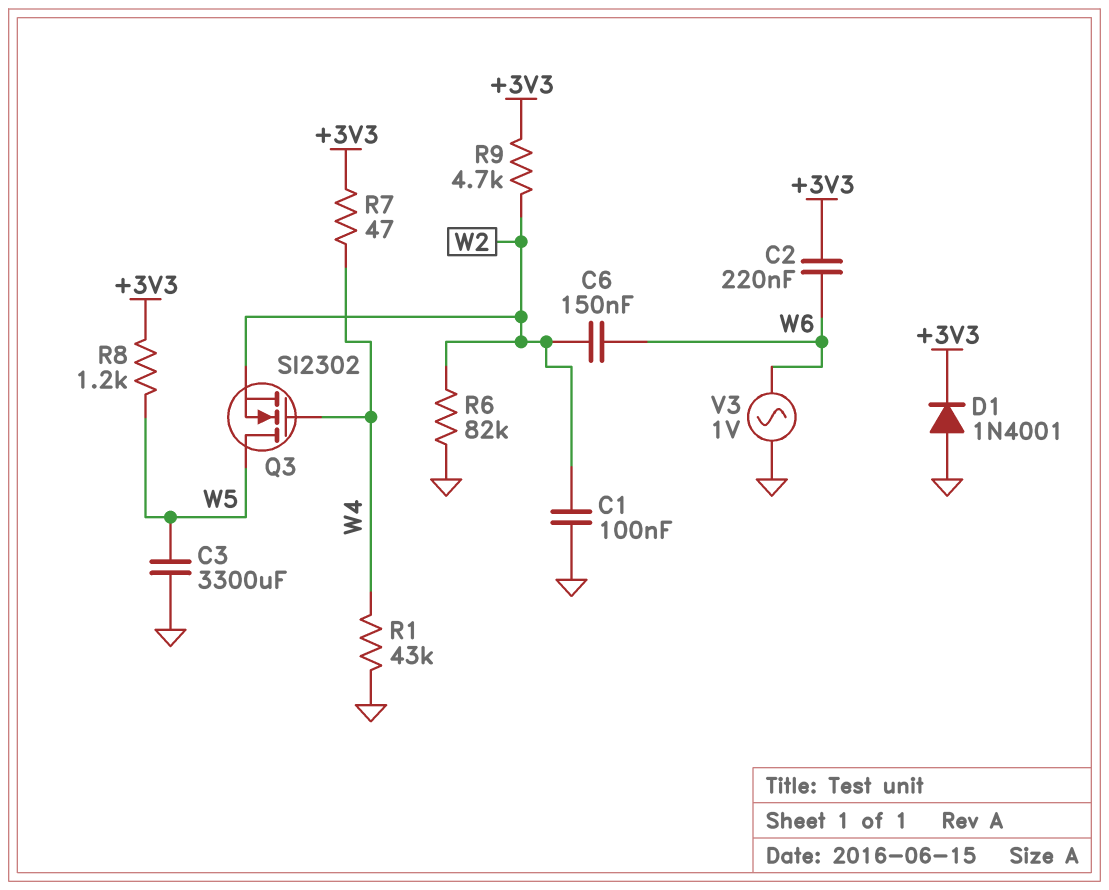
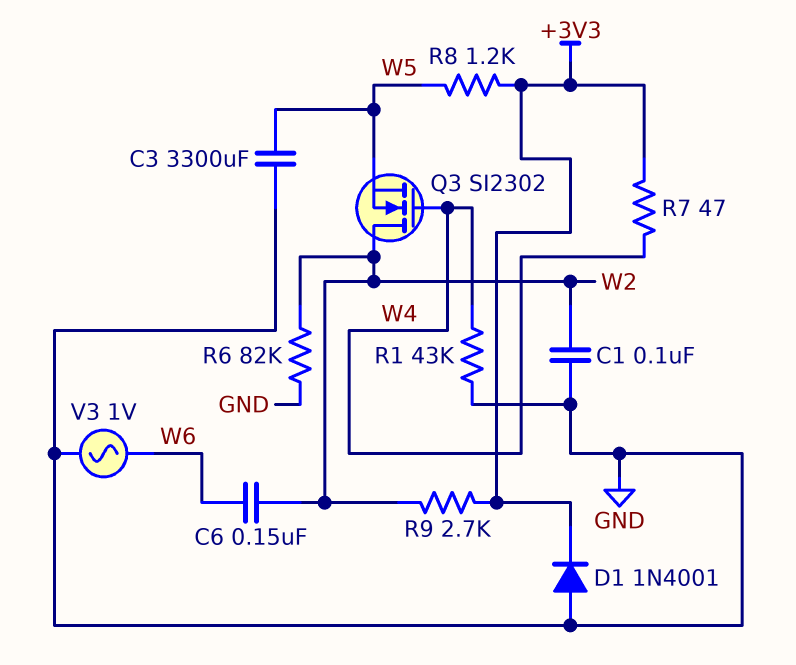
C2: 220nF (+3V3, W6) -> none
Q3: NMOS SI2302 (G W4, D W5, S W2) -> NMOS SI2302 (G W4, D W2, S W5)
R9: 4.7k (+3V3, W2) -> 2.7k (+3V3, W2)

